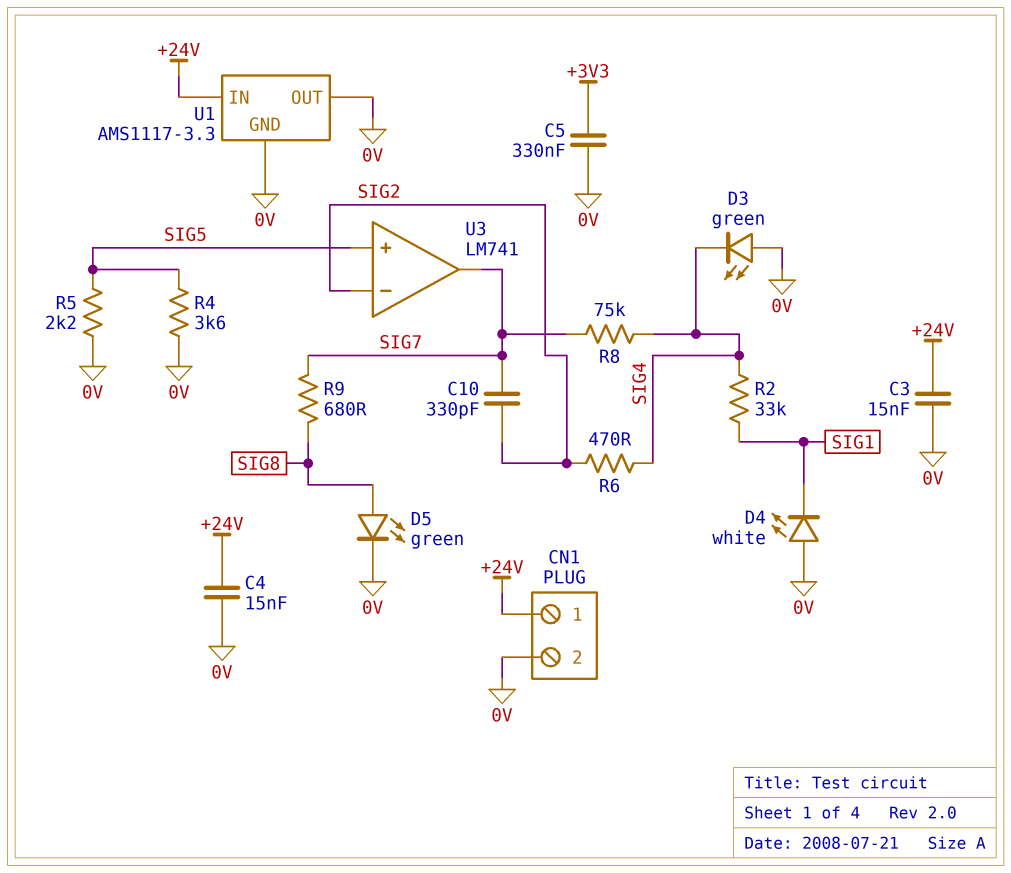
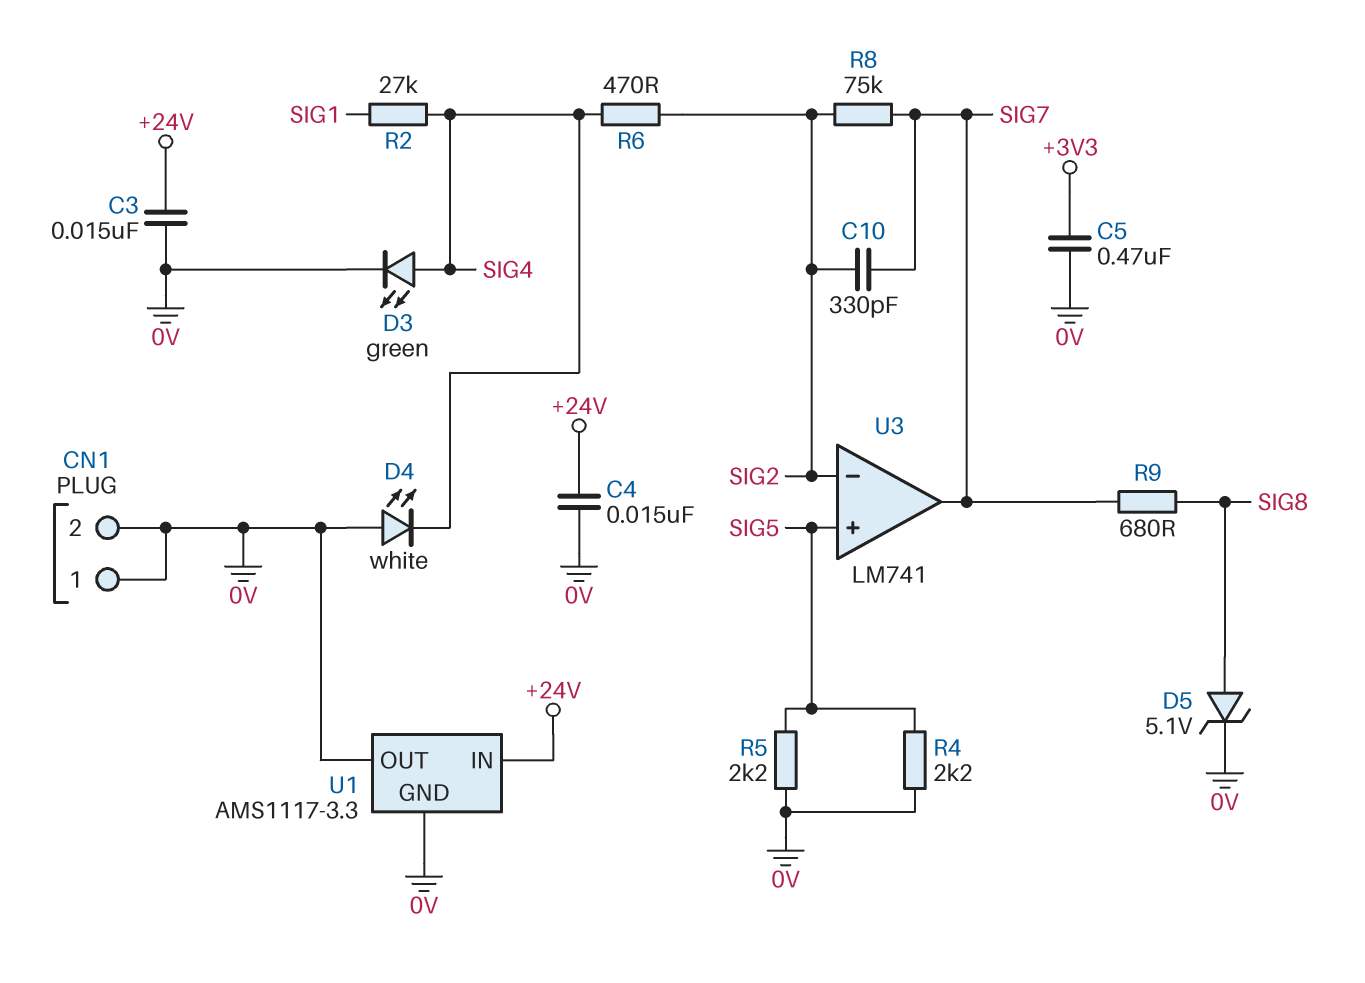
C5: 330nF (+3V3, 0V) -> 470nF (+3V3, 0V)
CN1 pin 1: +24V -> 0V
D3: LED green (A 0V, K SIG4) -> LED green (A SIG4, K 0V)
D4: LED white (A 0V, K SIG1) -> LED white (A 0V, K SIG4)
D5: LED green (A SIG8, K 0V) -> zener 5.1V (A SIG8, K 0V)
R2: 33k (SIG1, SIG4) -> 27k (SIG1, SIG4)
R4: 3.6k (0V, SIG5) -> 2.2k (0V, SIG5)
R8: 75k (SIG4, SIG7) -> 75k (SIG2, SIG7)

